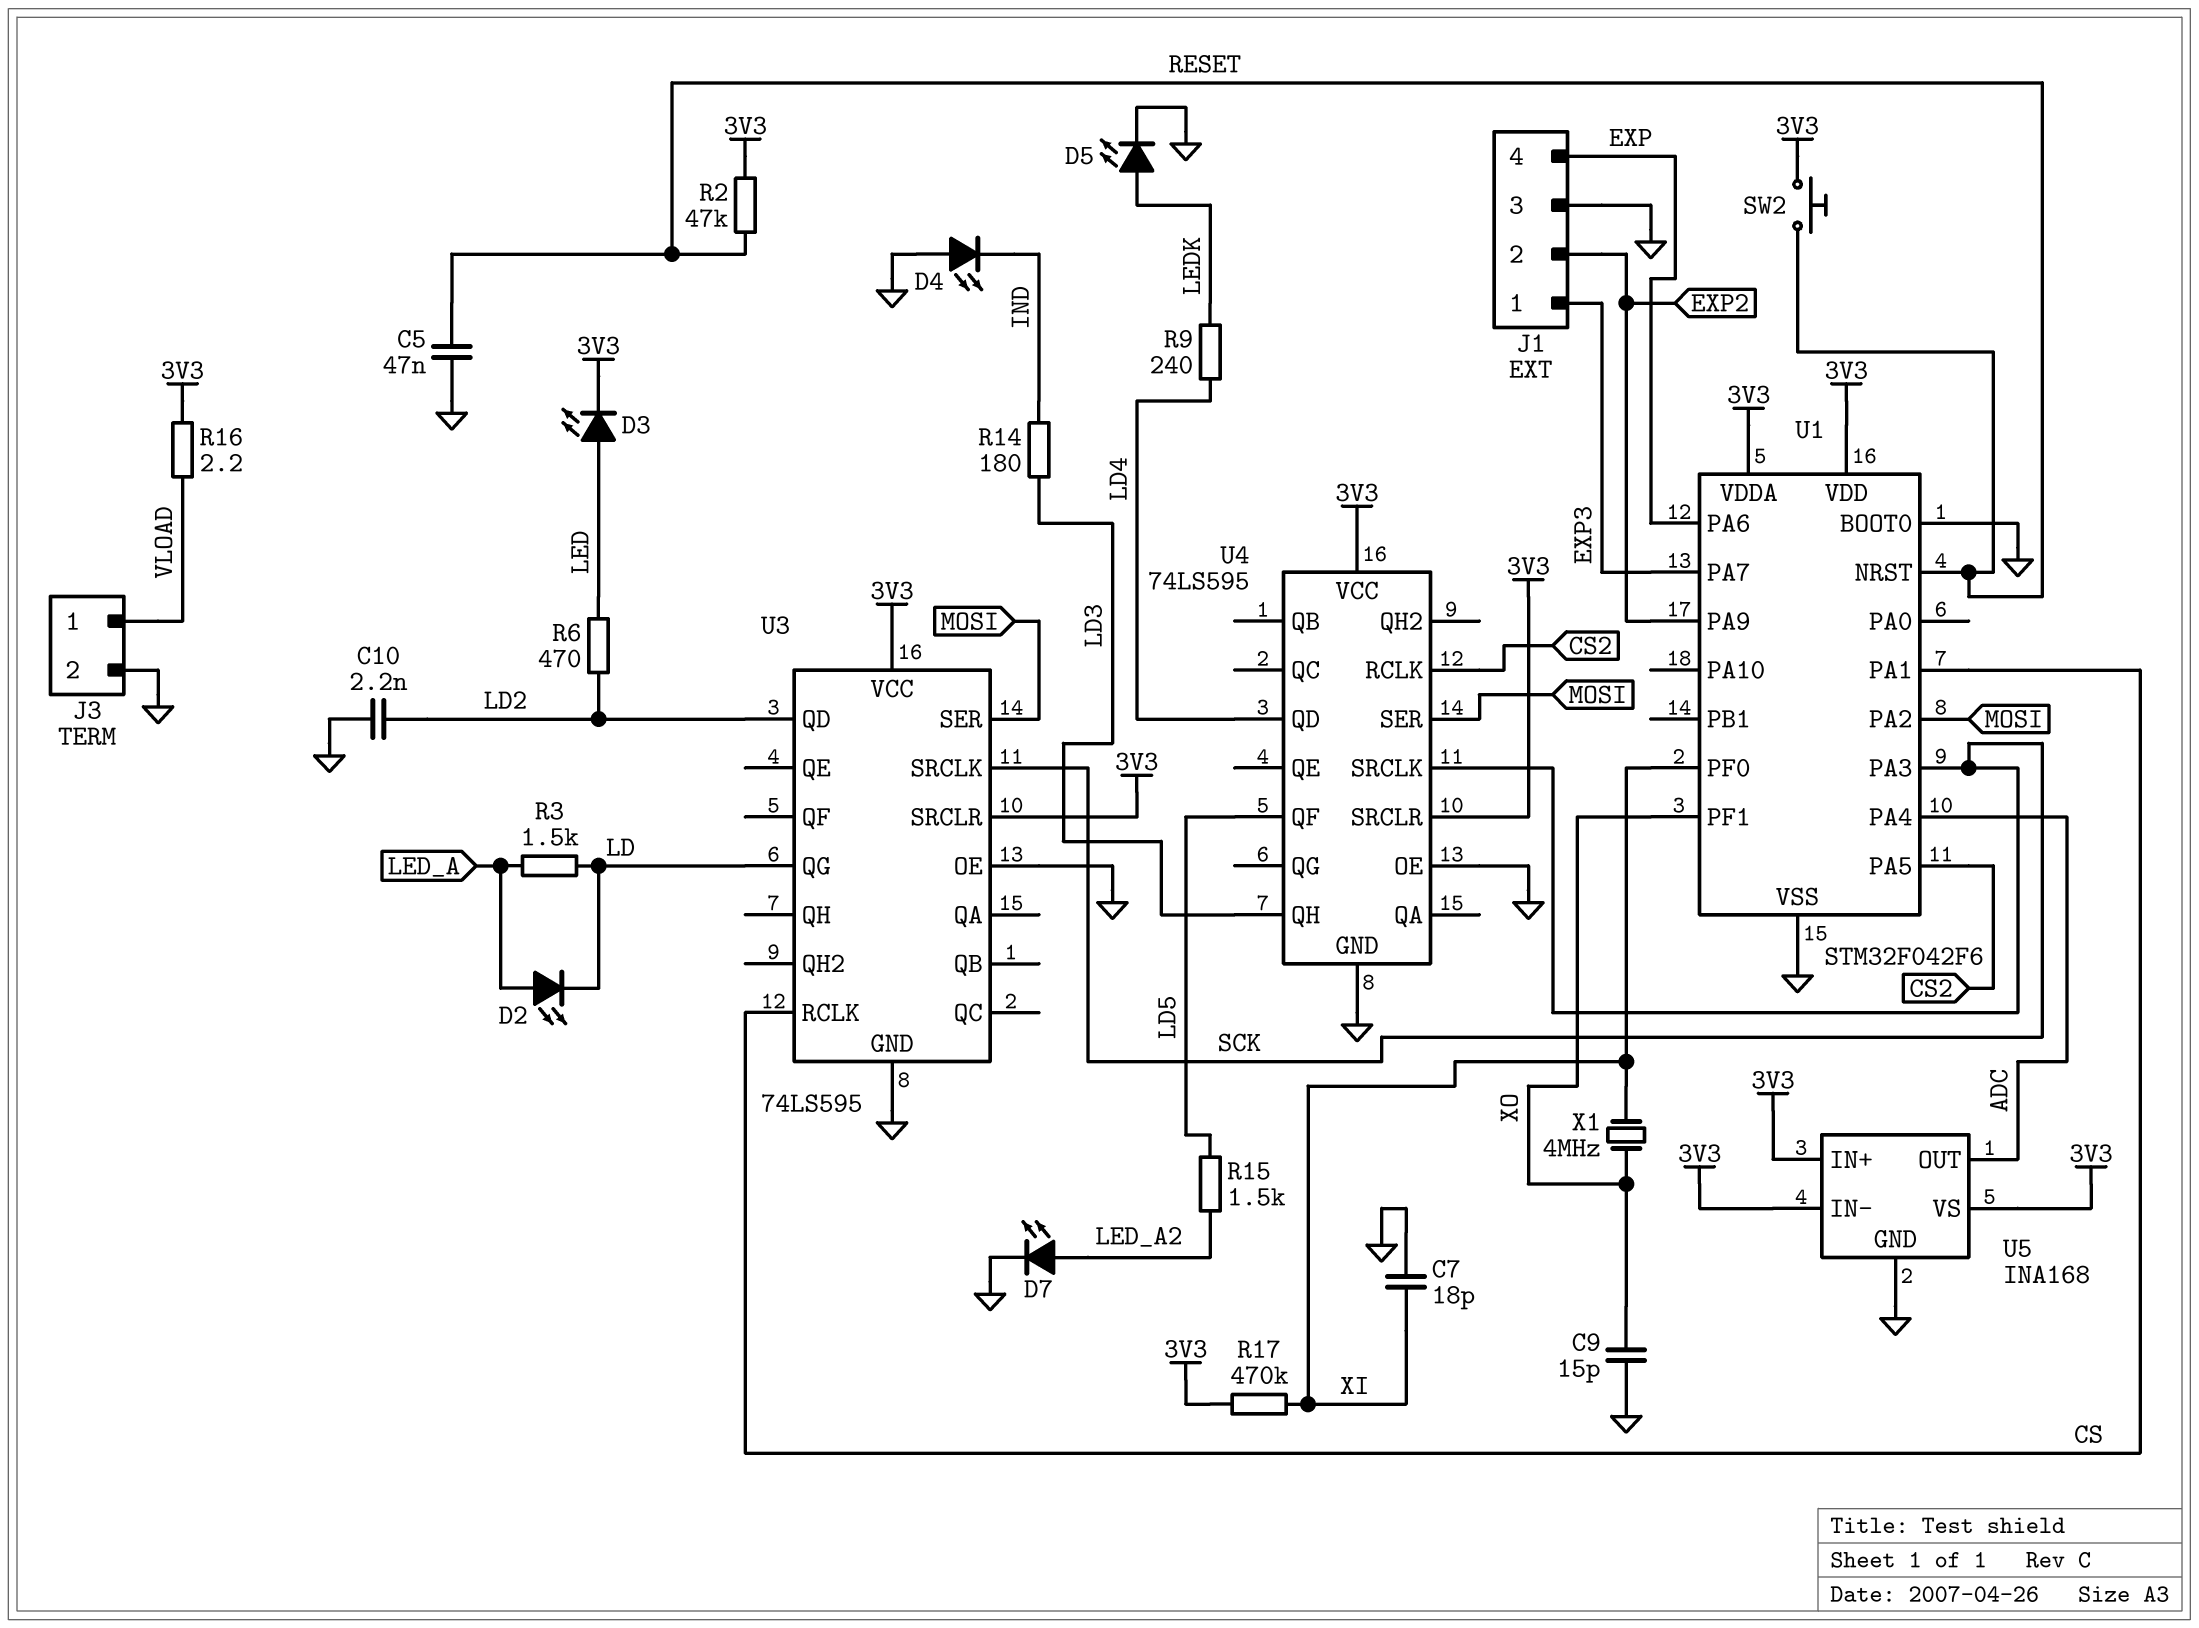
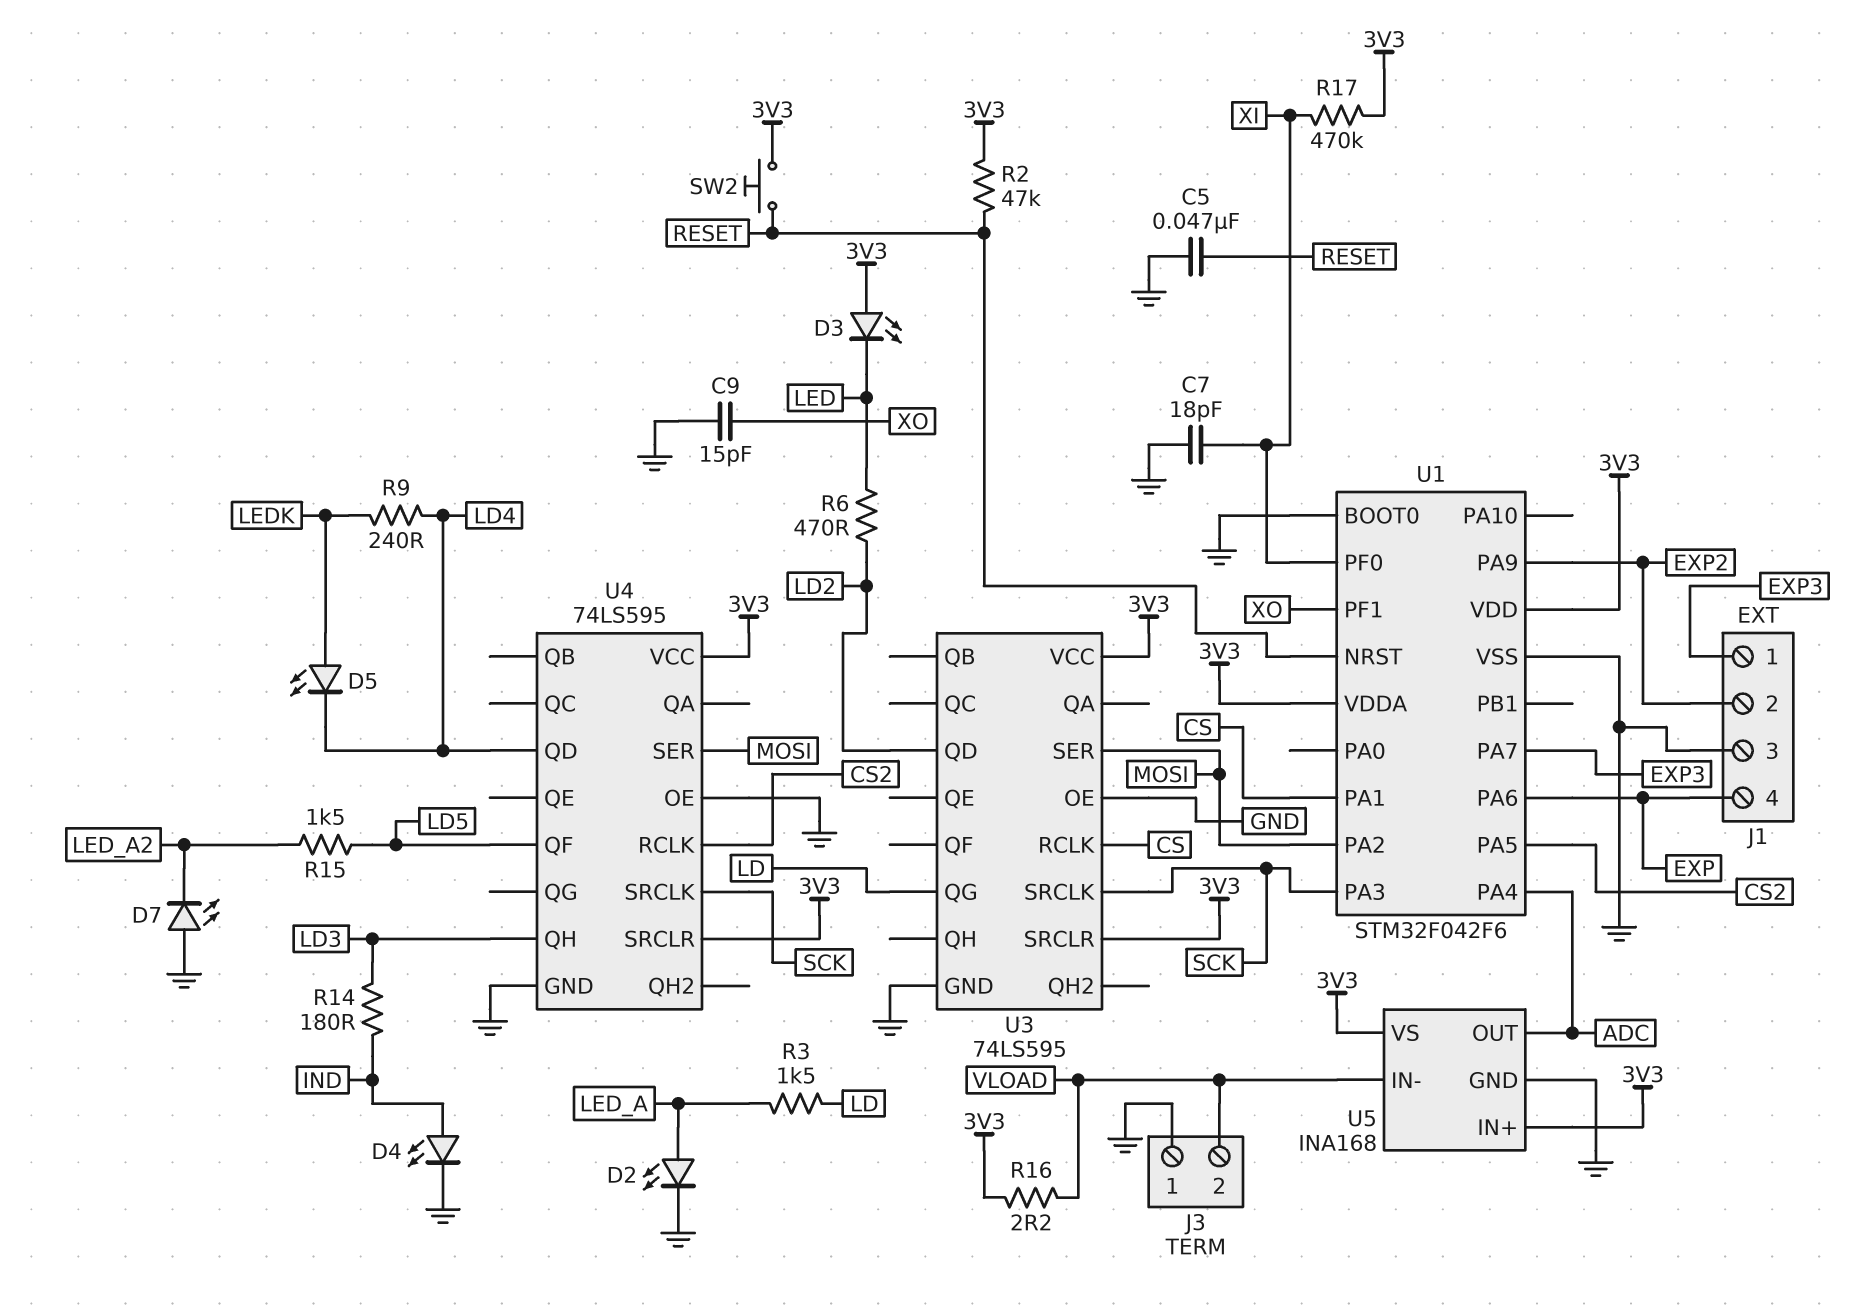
C10: 2.2nF (GND, LD2) -> none
D2: LED (A LED_A, K LD) -> LED (A LED_A, K GND)
D3: LED (A LED, K 3V3) -> LED (A 3V3, K LED)
D4: LED (A GND, K IND) -> LED (A IND, K GND)
D5: LED (A LEDK, K GND) -> LED (A LEDK, K LD4)
D7: LED (A LED_A2, K GND) -> LED (A GND, K LED_A2)
J3 pin 1: VLOAD -> GND
J3 pin 2: GND -> VLOAD
U5 pin IN-: 3V3 -> VLOAD
X1: 4MHz (XI, XO) -> none

